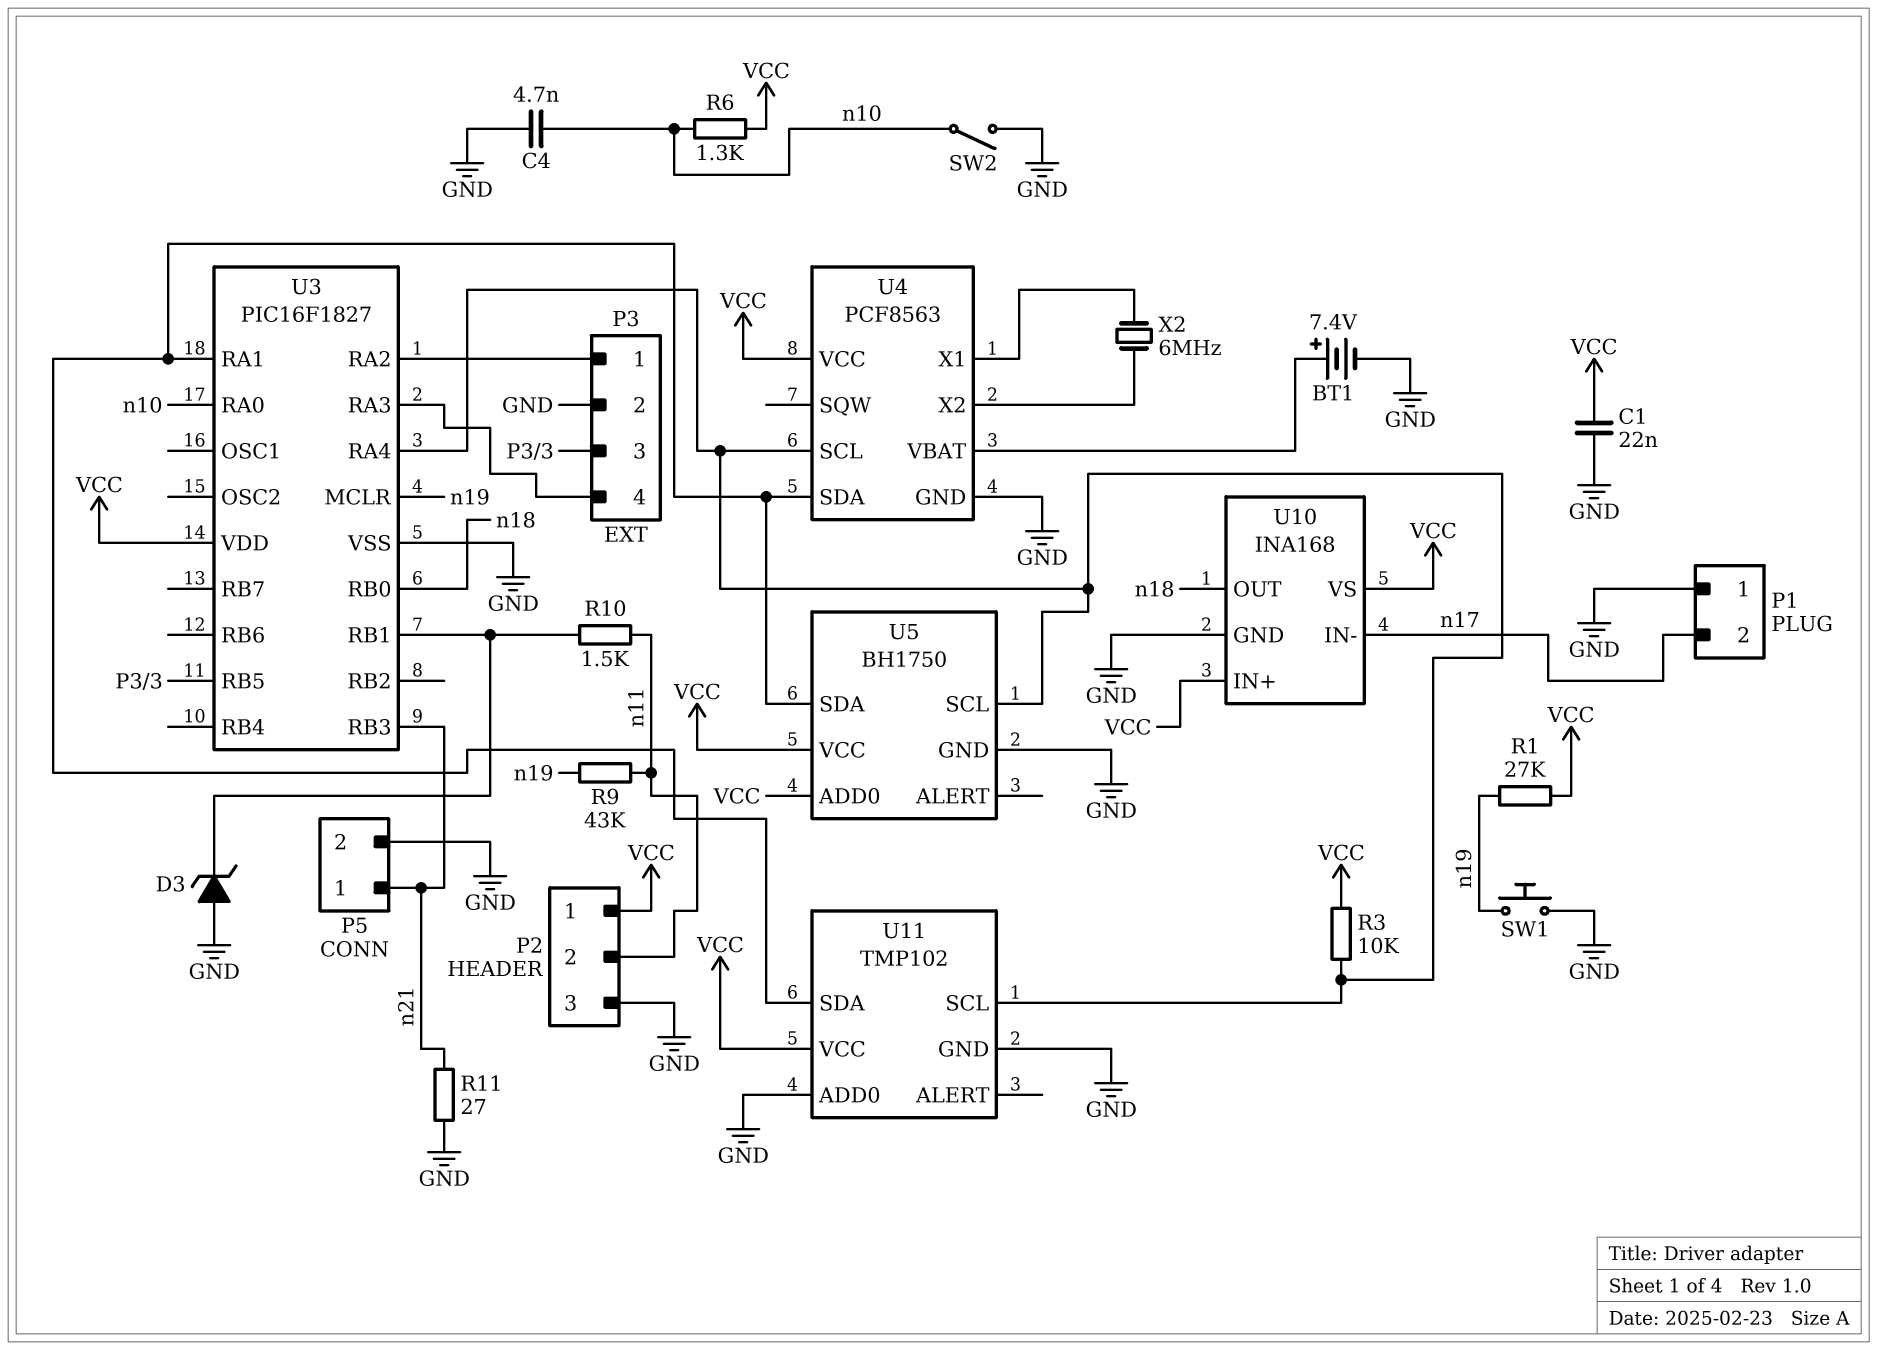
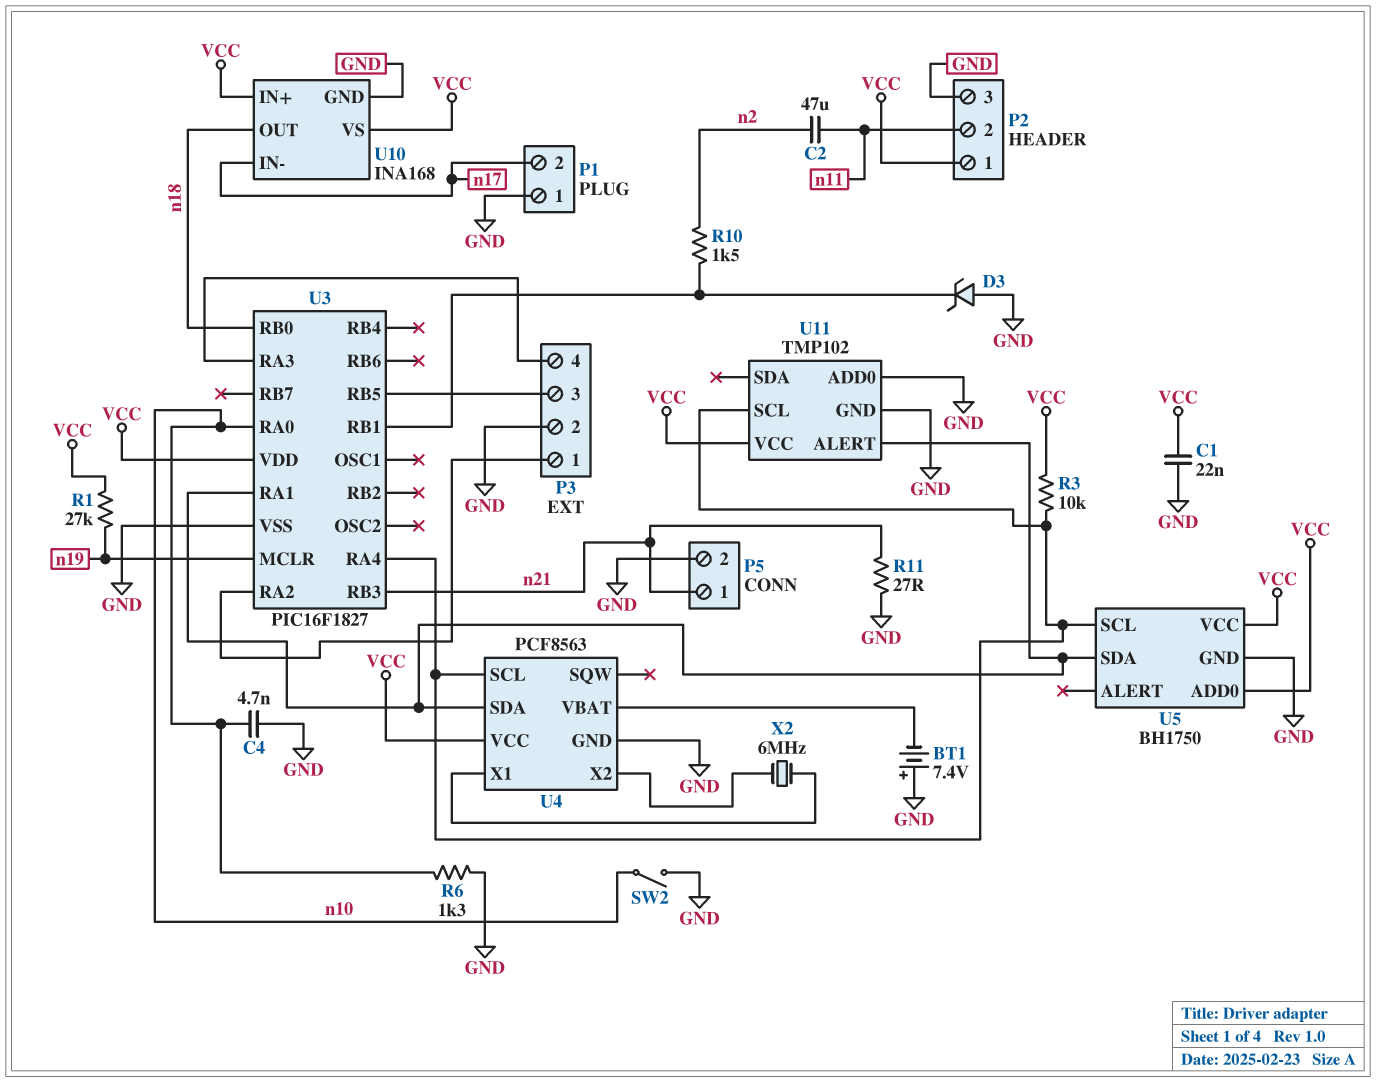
BT1: 7.4V (plus U4/VBAT, minus GND) -> 7.4V (plus GND, minus U4/VBAT)
C2: none -> 47uF (n2, n11)
R6: 1.3k (VCC, n10) -> 1.3k (GND, n10)
R9: 43k (n11, n19) -> none
R10: 1.5k (U3/RB1, n11) -> 1.5k (U3/RB1, n2)
SW1: button (GND, n19) -> none
U11 pin ALERT: none -> U3/RA1
U11 pin SDA: U3/RA1 -> none

